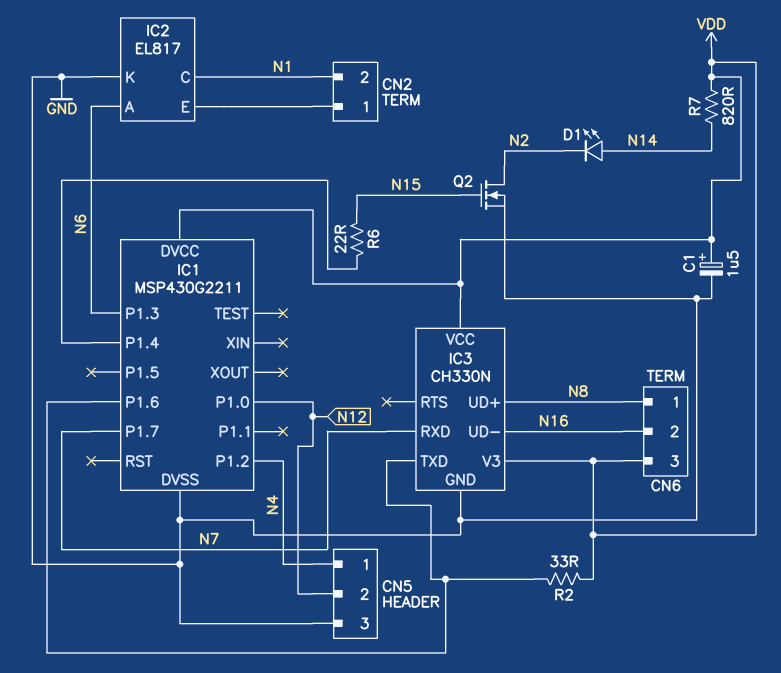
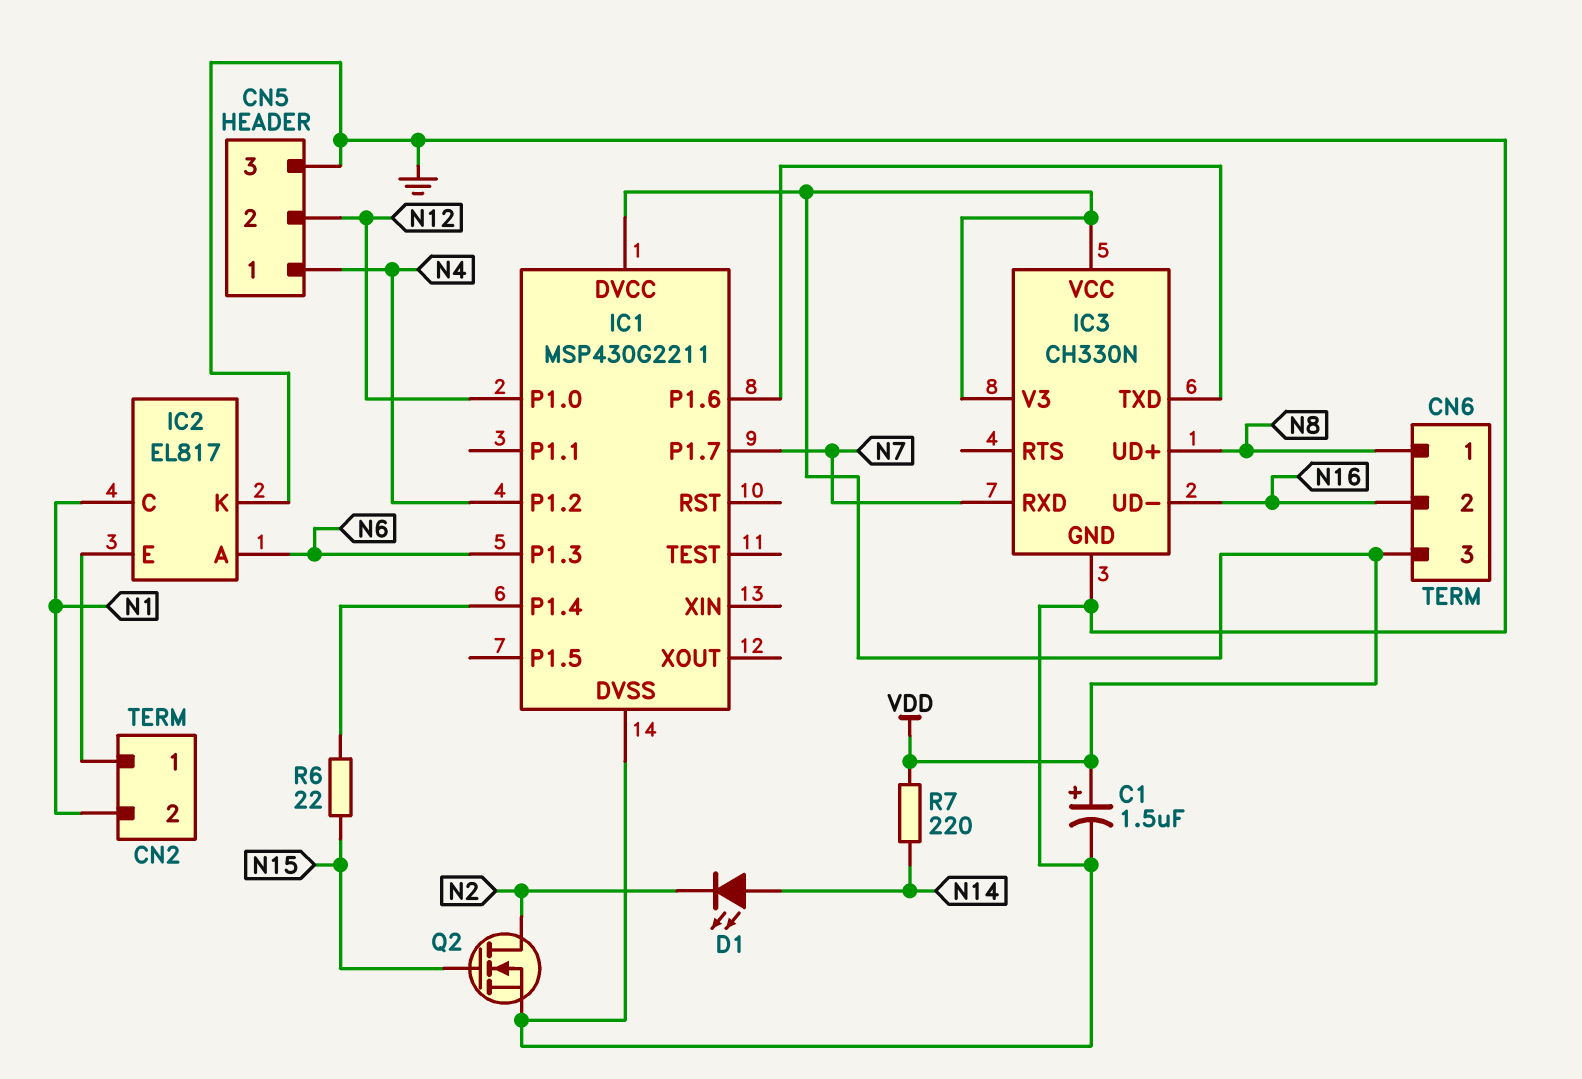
R2: 33 (IC1/P1.6, VDD) -> none
R7: 820 (N14, VDD) -> 220 (N14, VDD)

